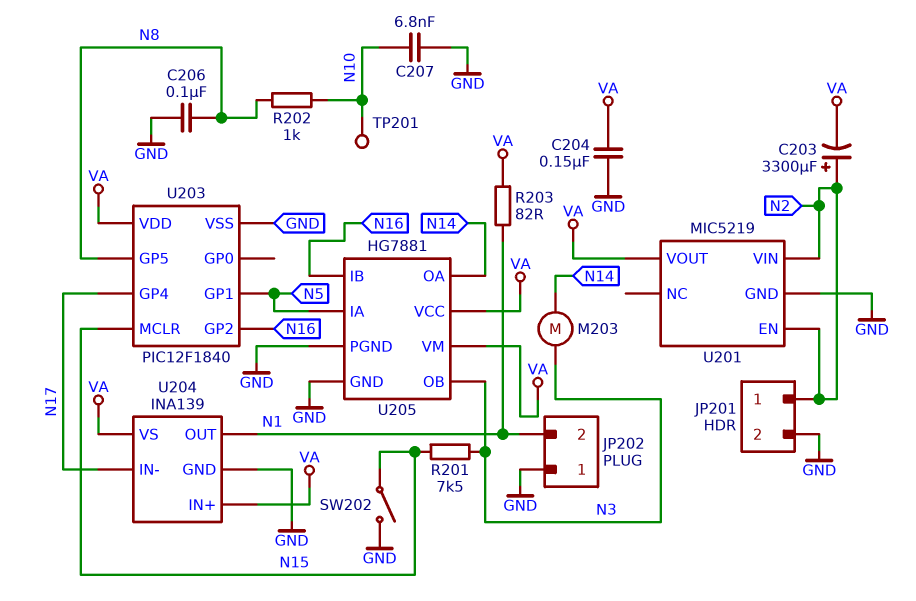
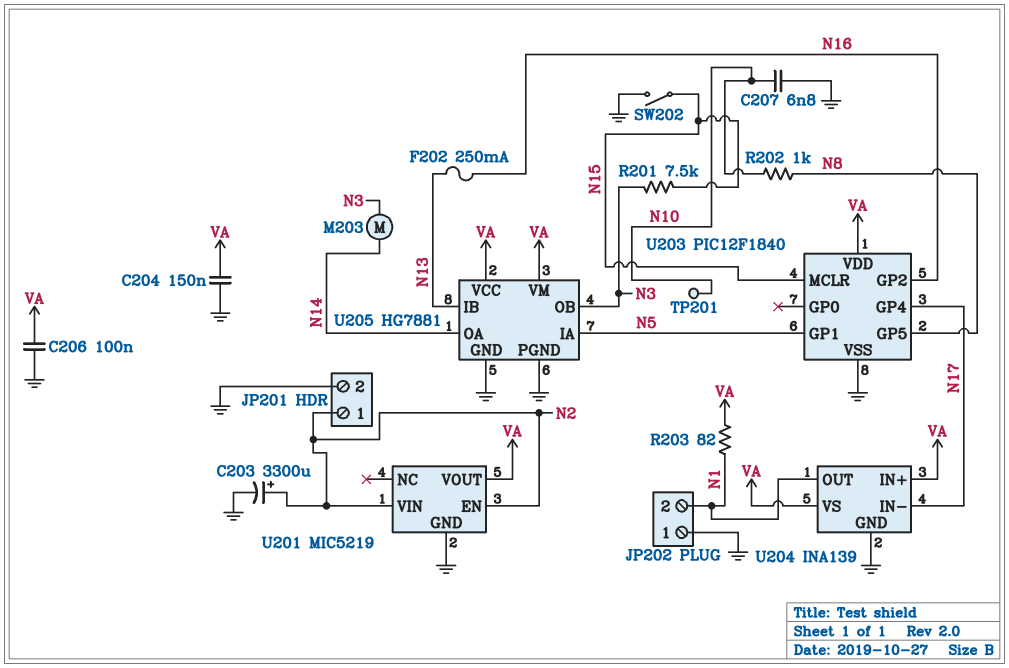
C203: 3300uF (plus N2, minus VA) -> 3300uF (plus N2, minus GND)
C206: 100nF (GND, N8) -> 100nF (GND, VA)
F202: none -> 250mA (N13, N16)
U205 pin IB: N16 -> N13

